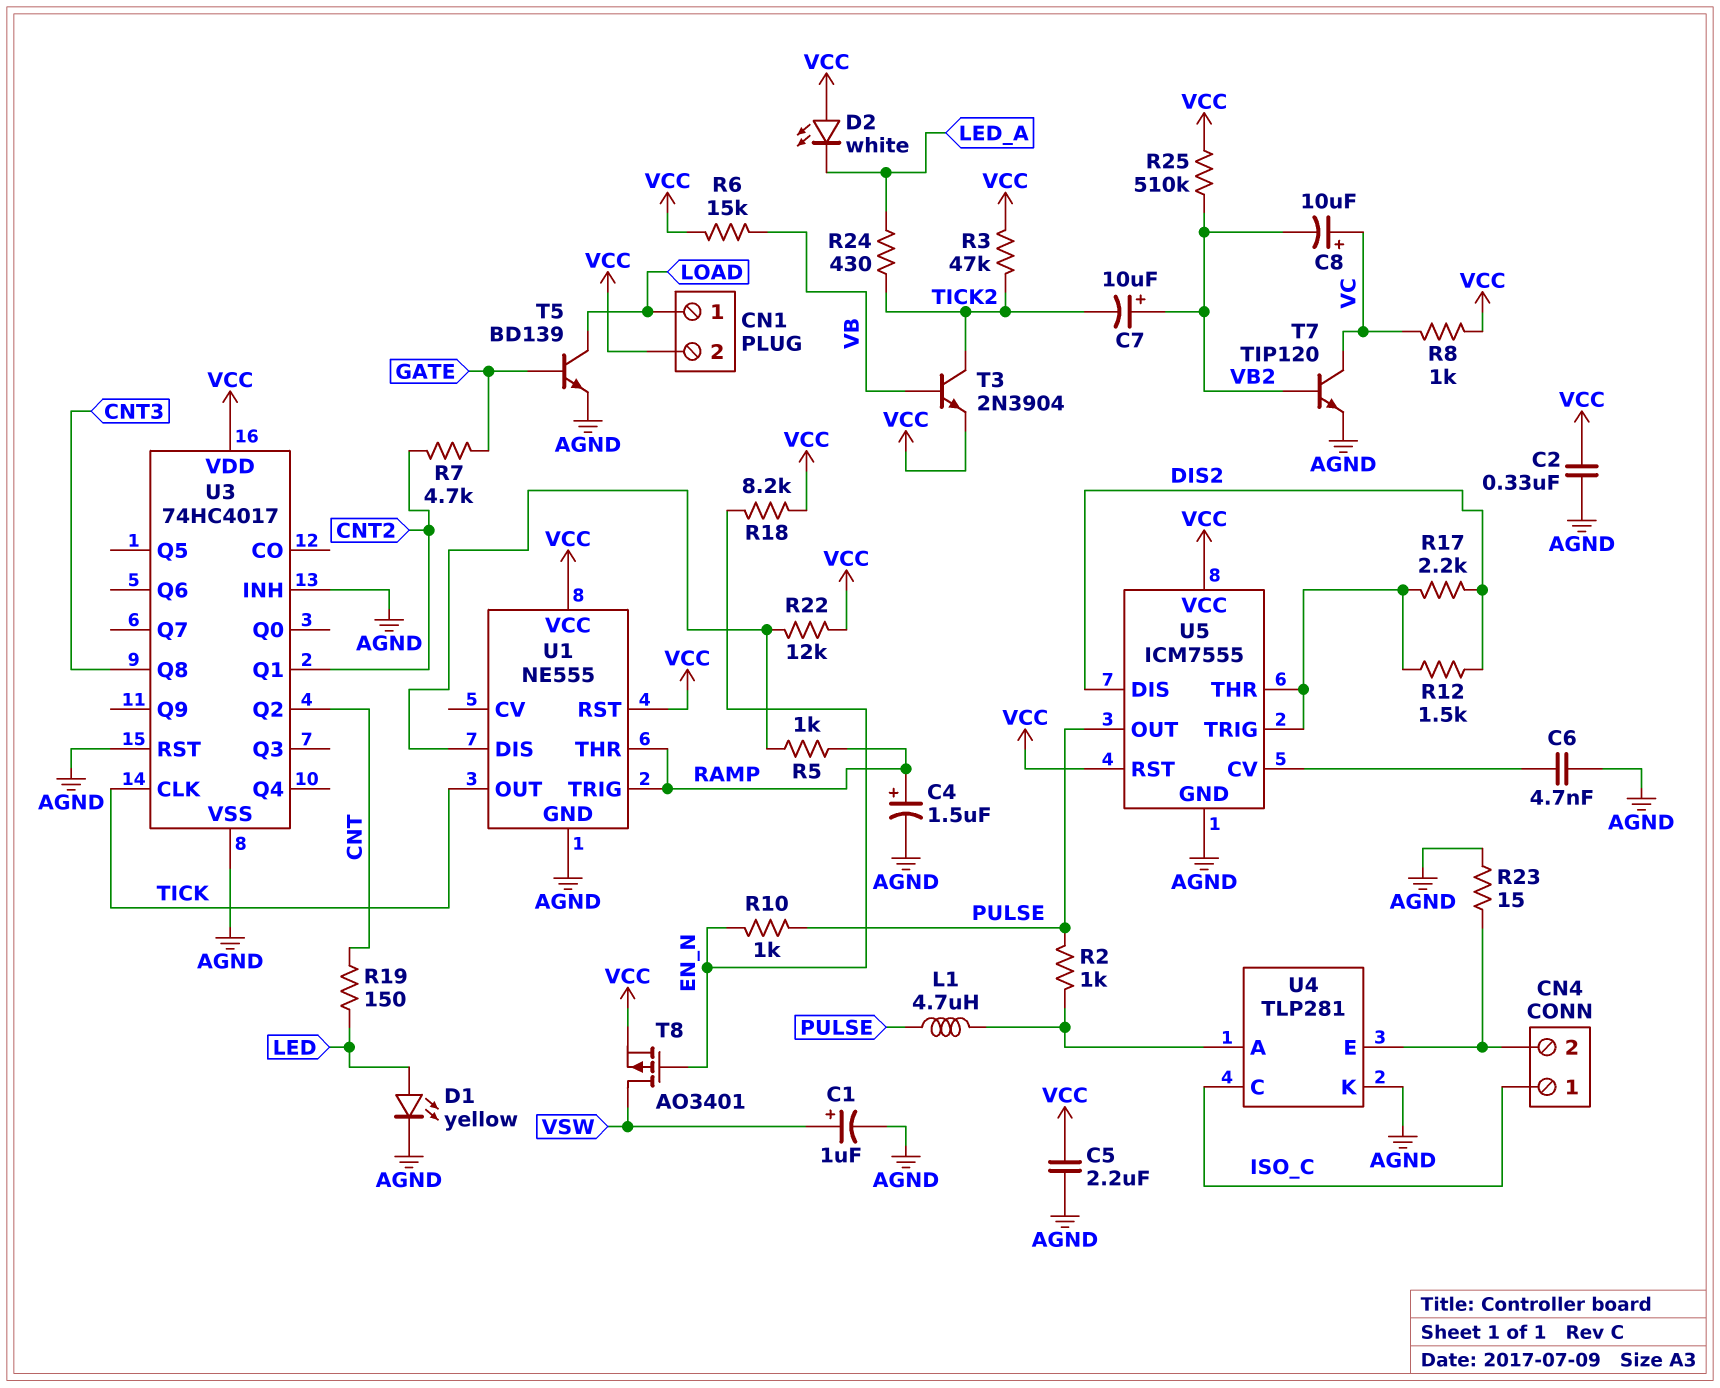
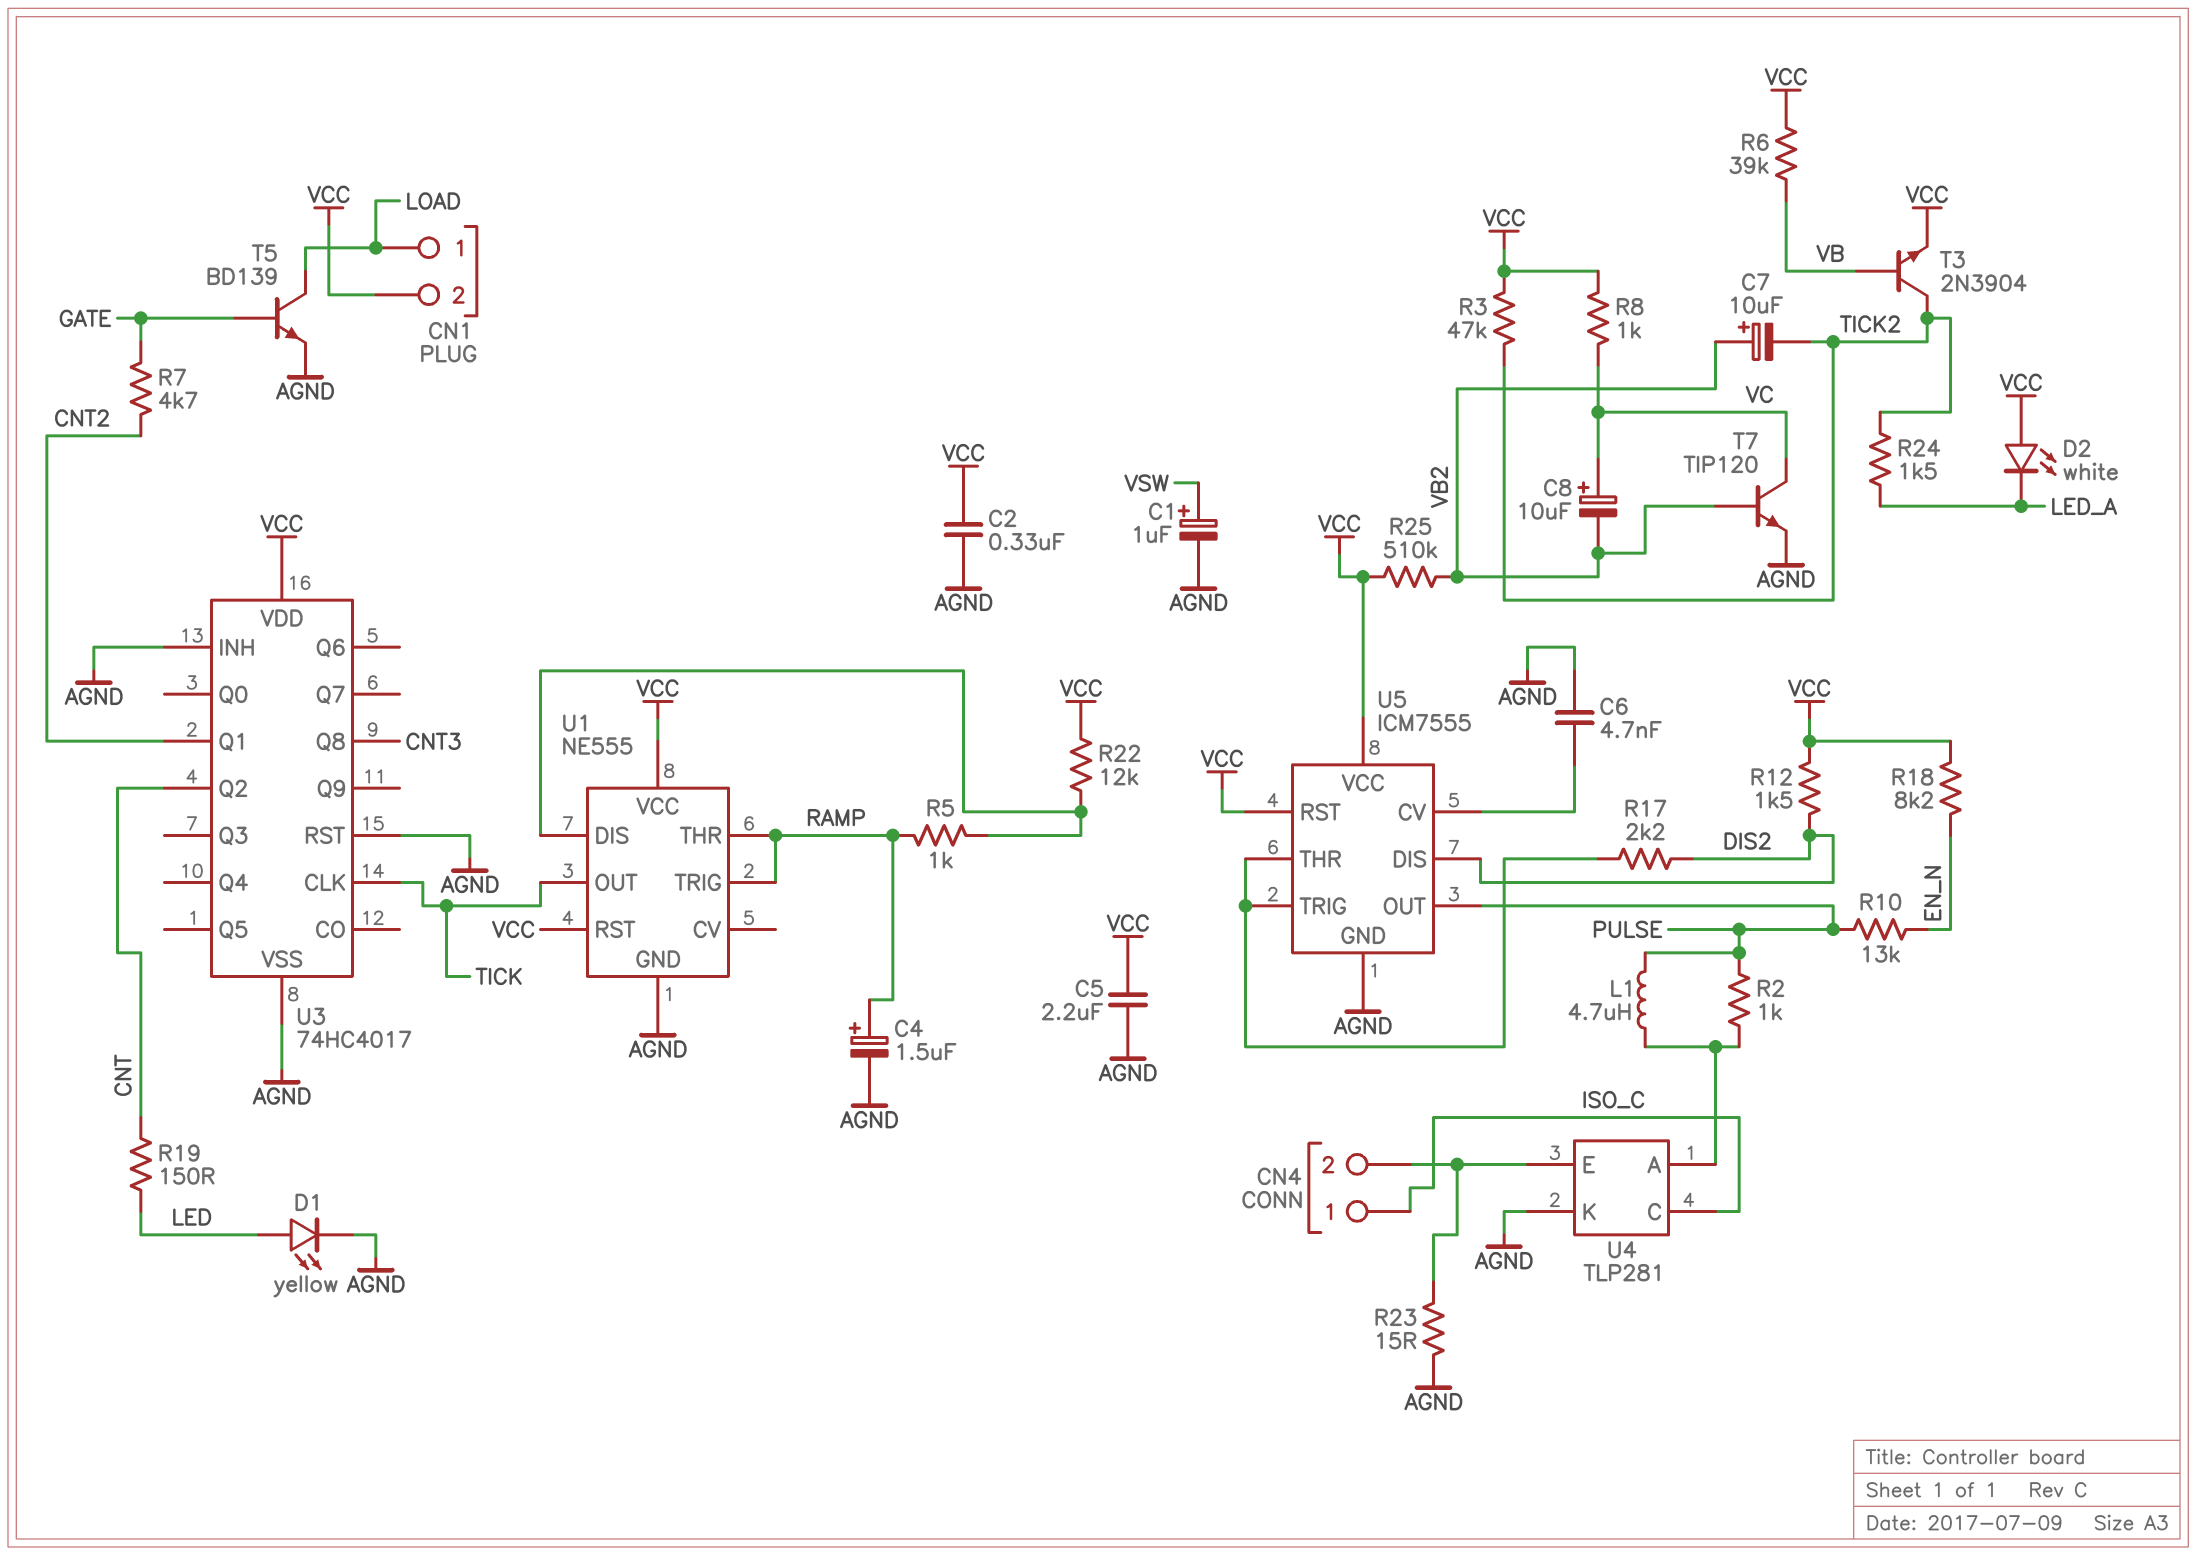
R6: 15k (VB, VCC) -> 39k (VB, VCC)
R10: 1k (EN_N, PULSE) -> 13k (EN_N, PULSE)
R12: 1.5k (DIS2, U5/THR) -> 1.5k (DIS2, VCC)
R24: 430 (LED_A, TICK2) -> 1.5k (LED_A, TICK2)
T8: PMOS AO3401 (G EN_N, D VSW, S VCC) -> none

